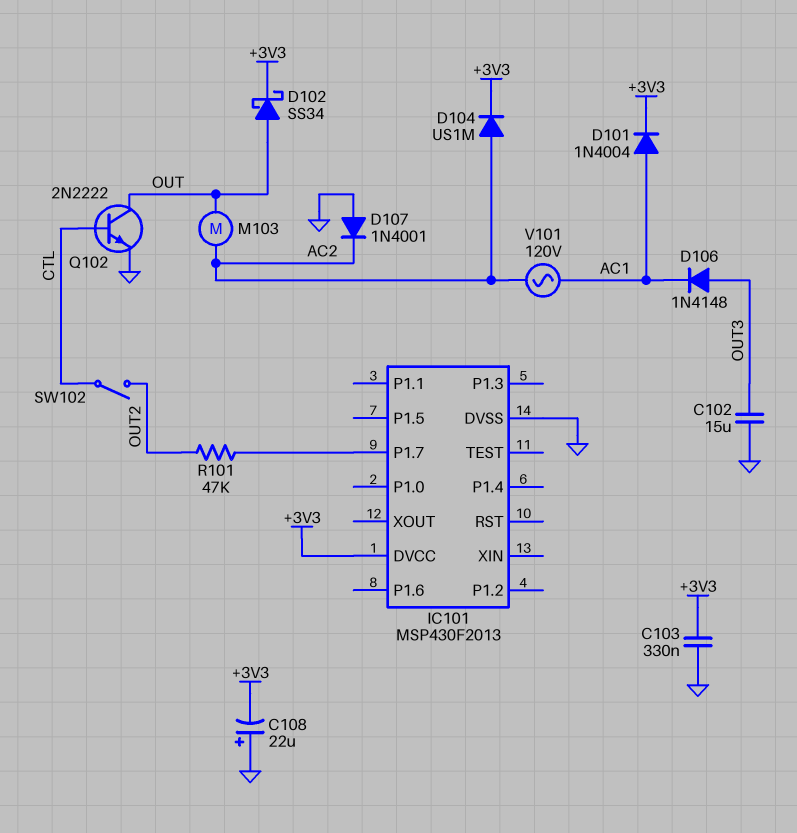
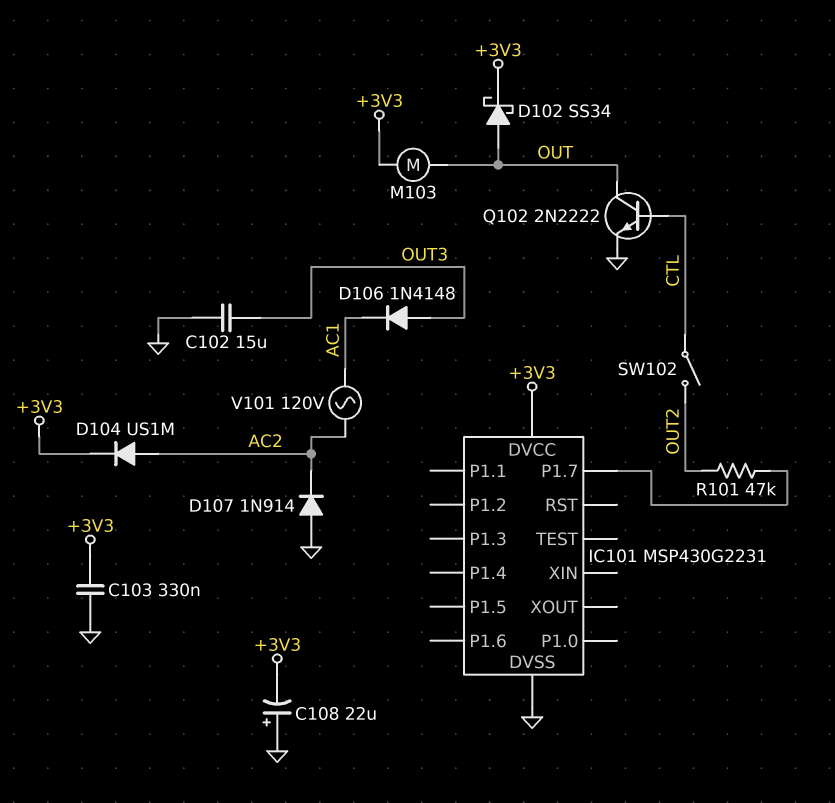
D101: diode 1N4004 (A AC1, K +3V3) -> none
D107: diode 1N4001 (A GND, K AC2) -> diode 1N914 (A GND, K AC2)
IC101: MSP430F2013 -> MSP430G2231
M103: motor (AC2, OUT) -> motor (+3V3, OUT)

